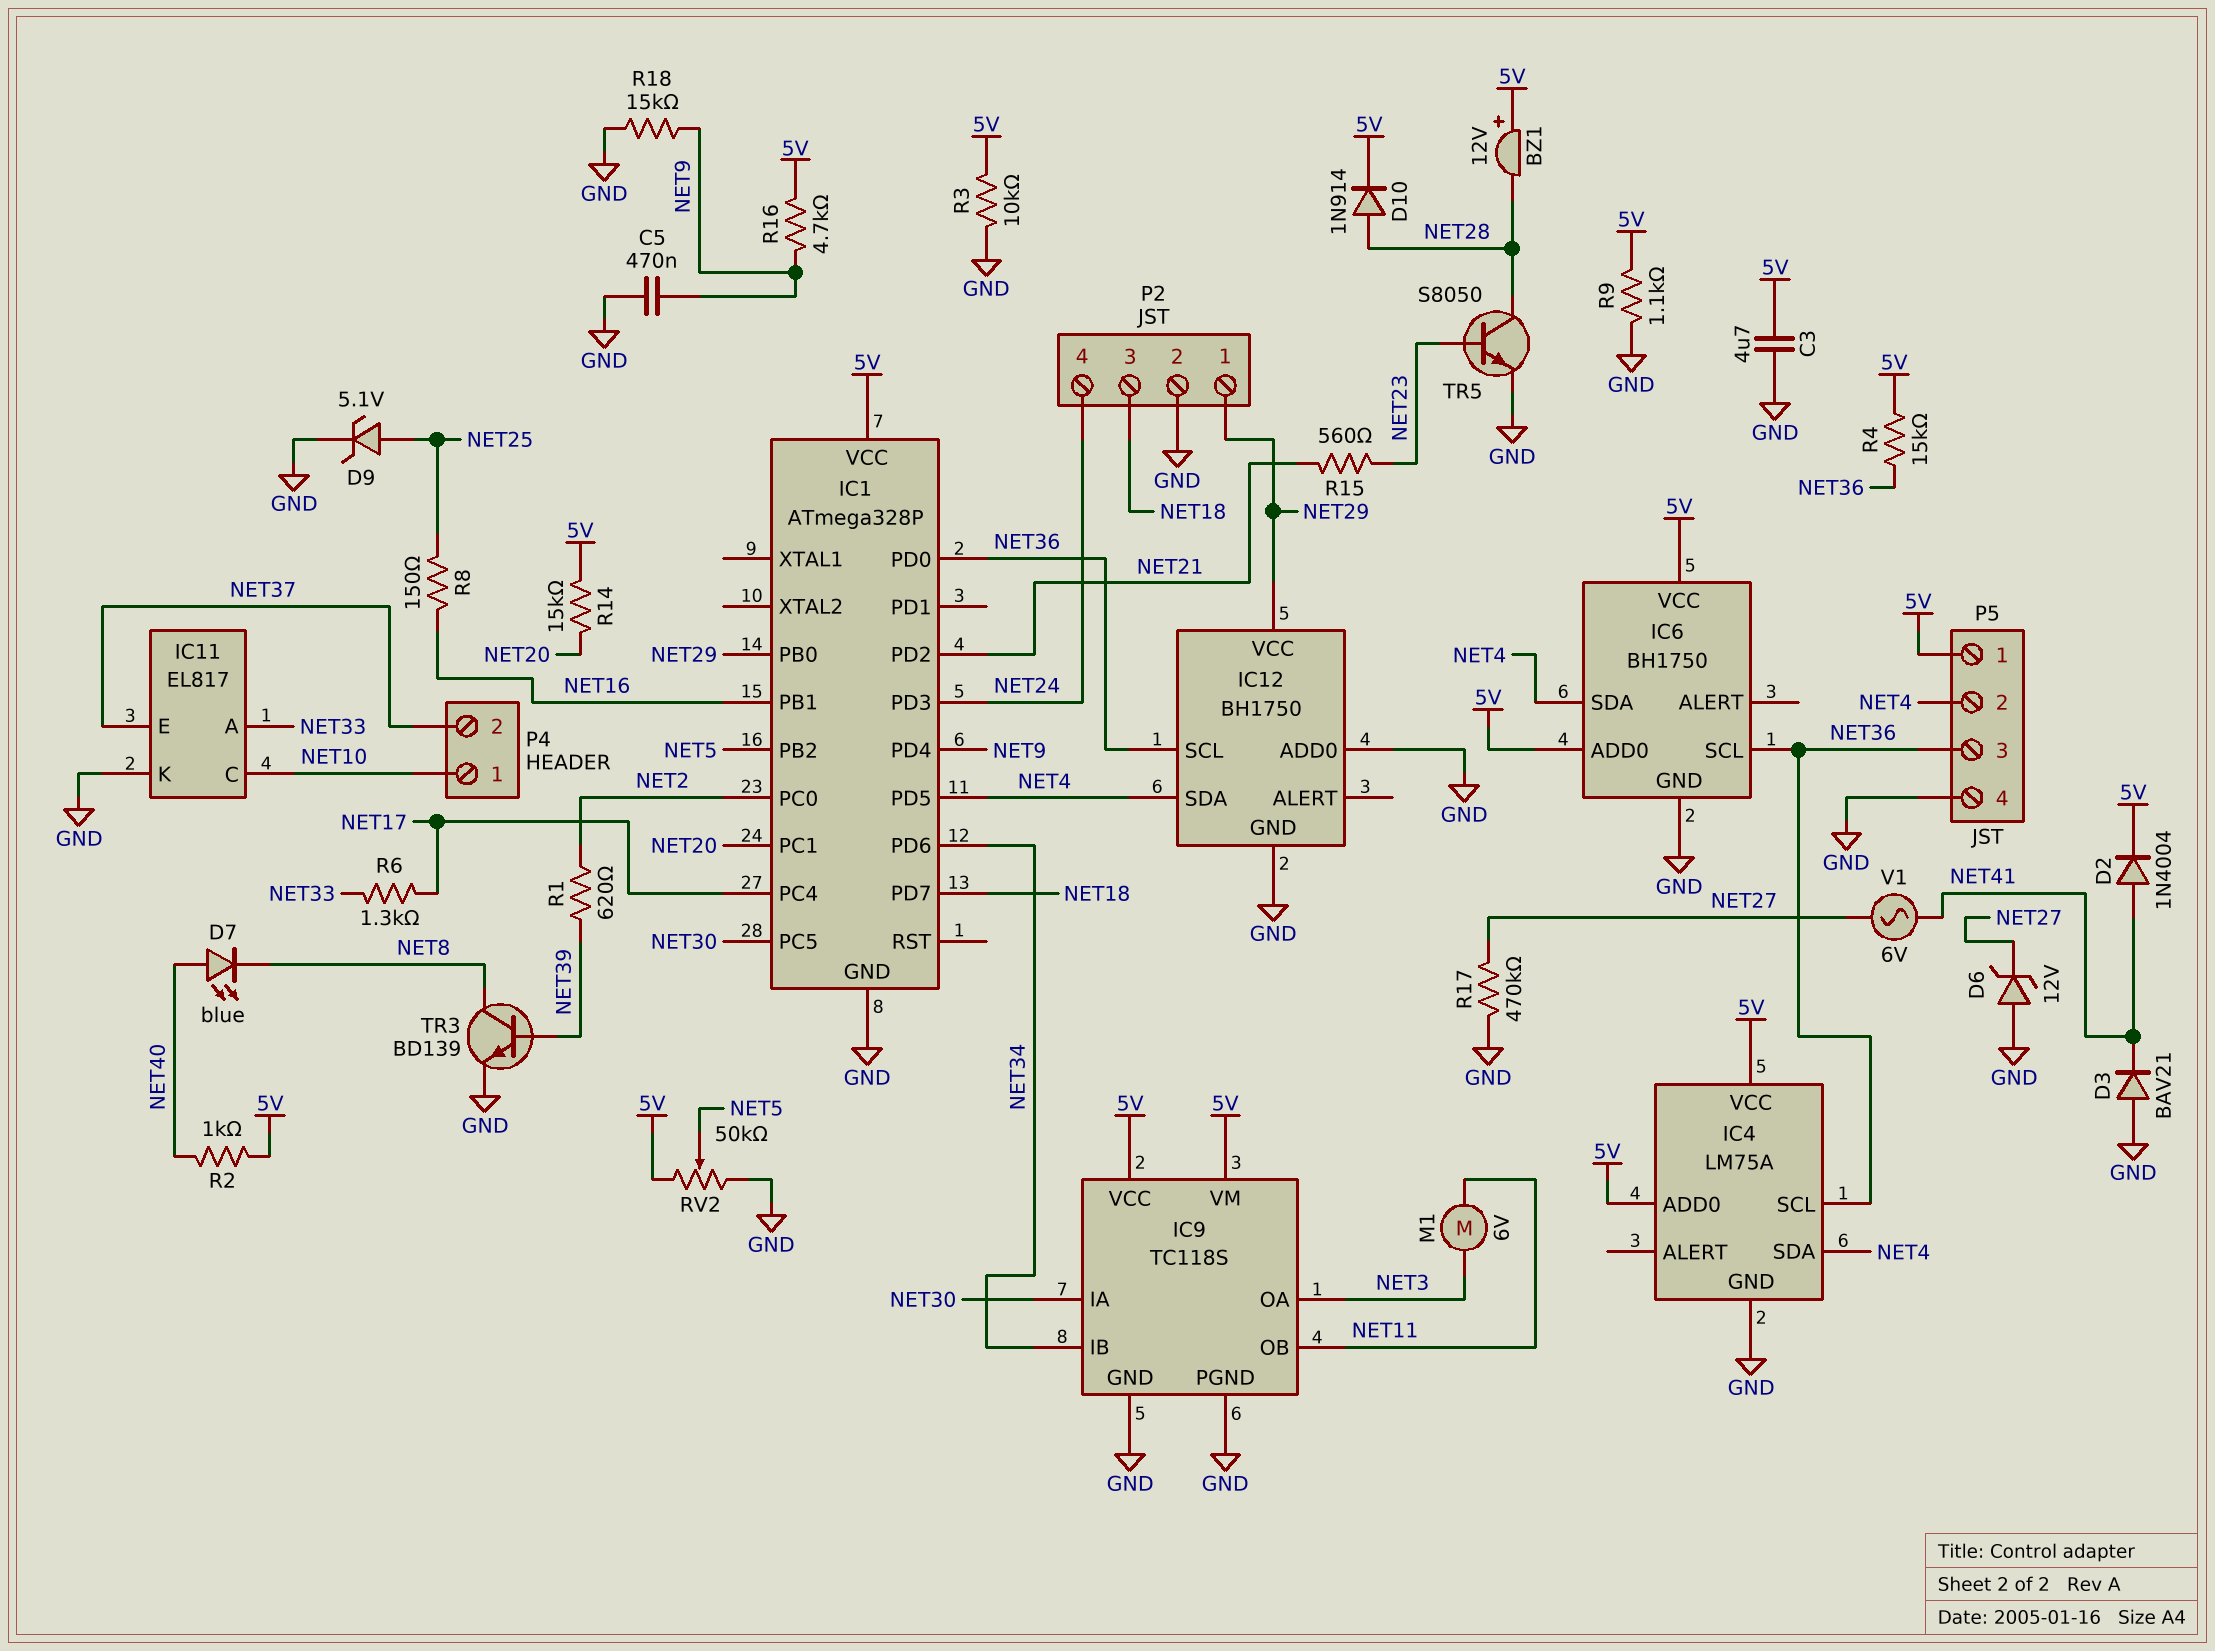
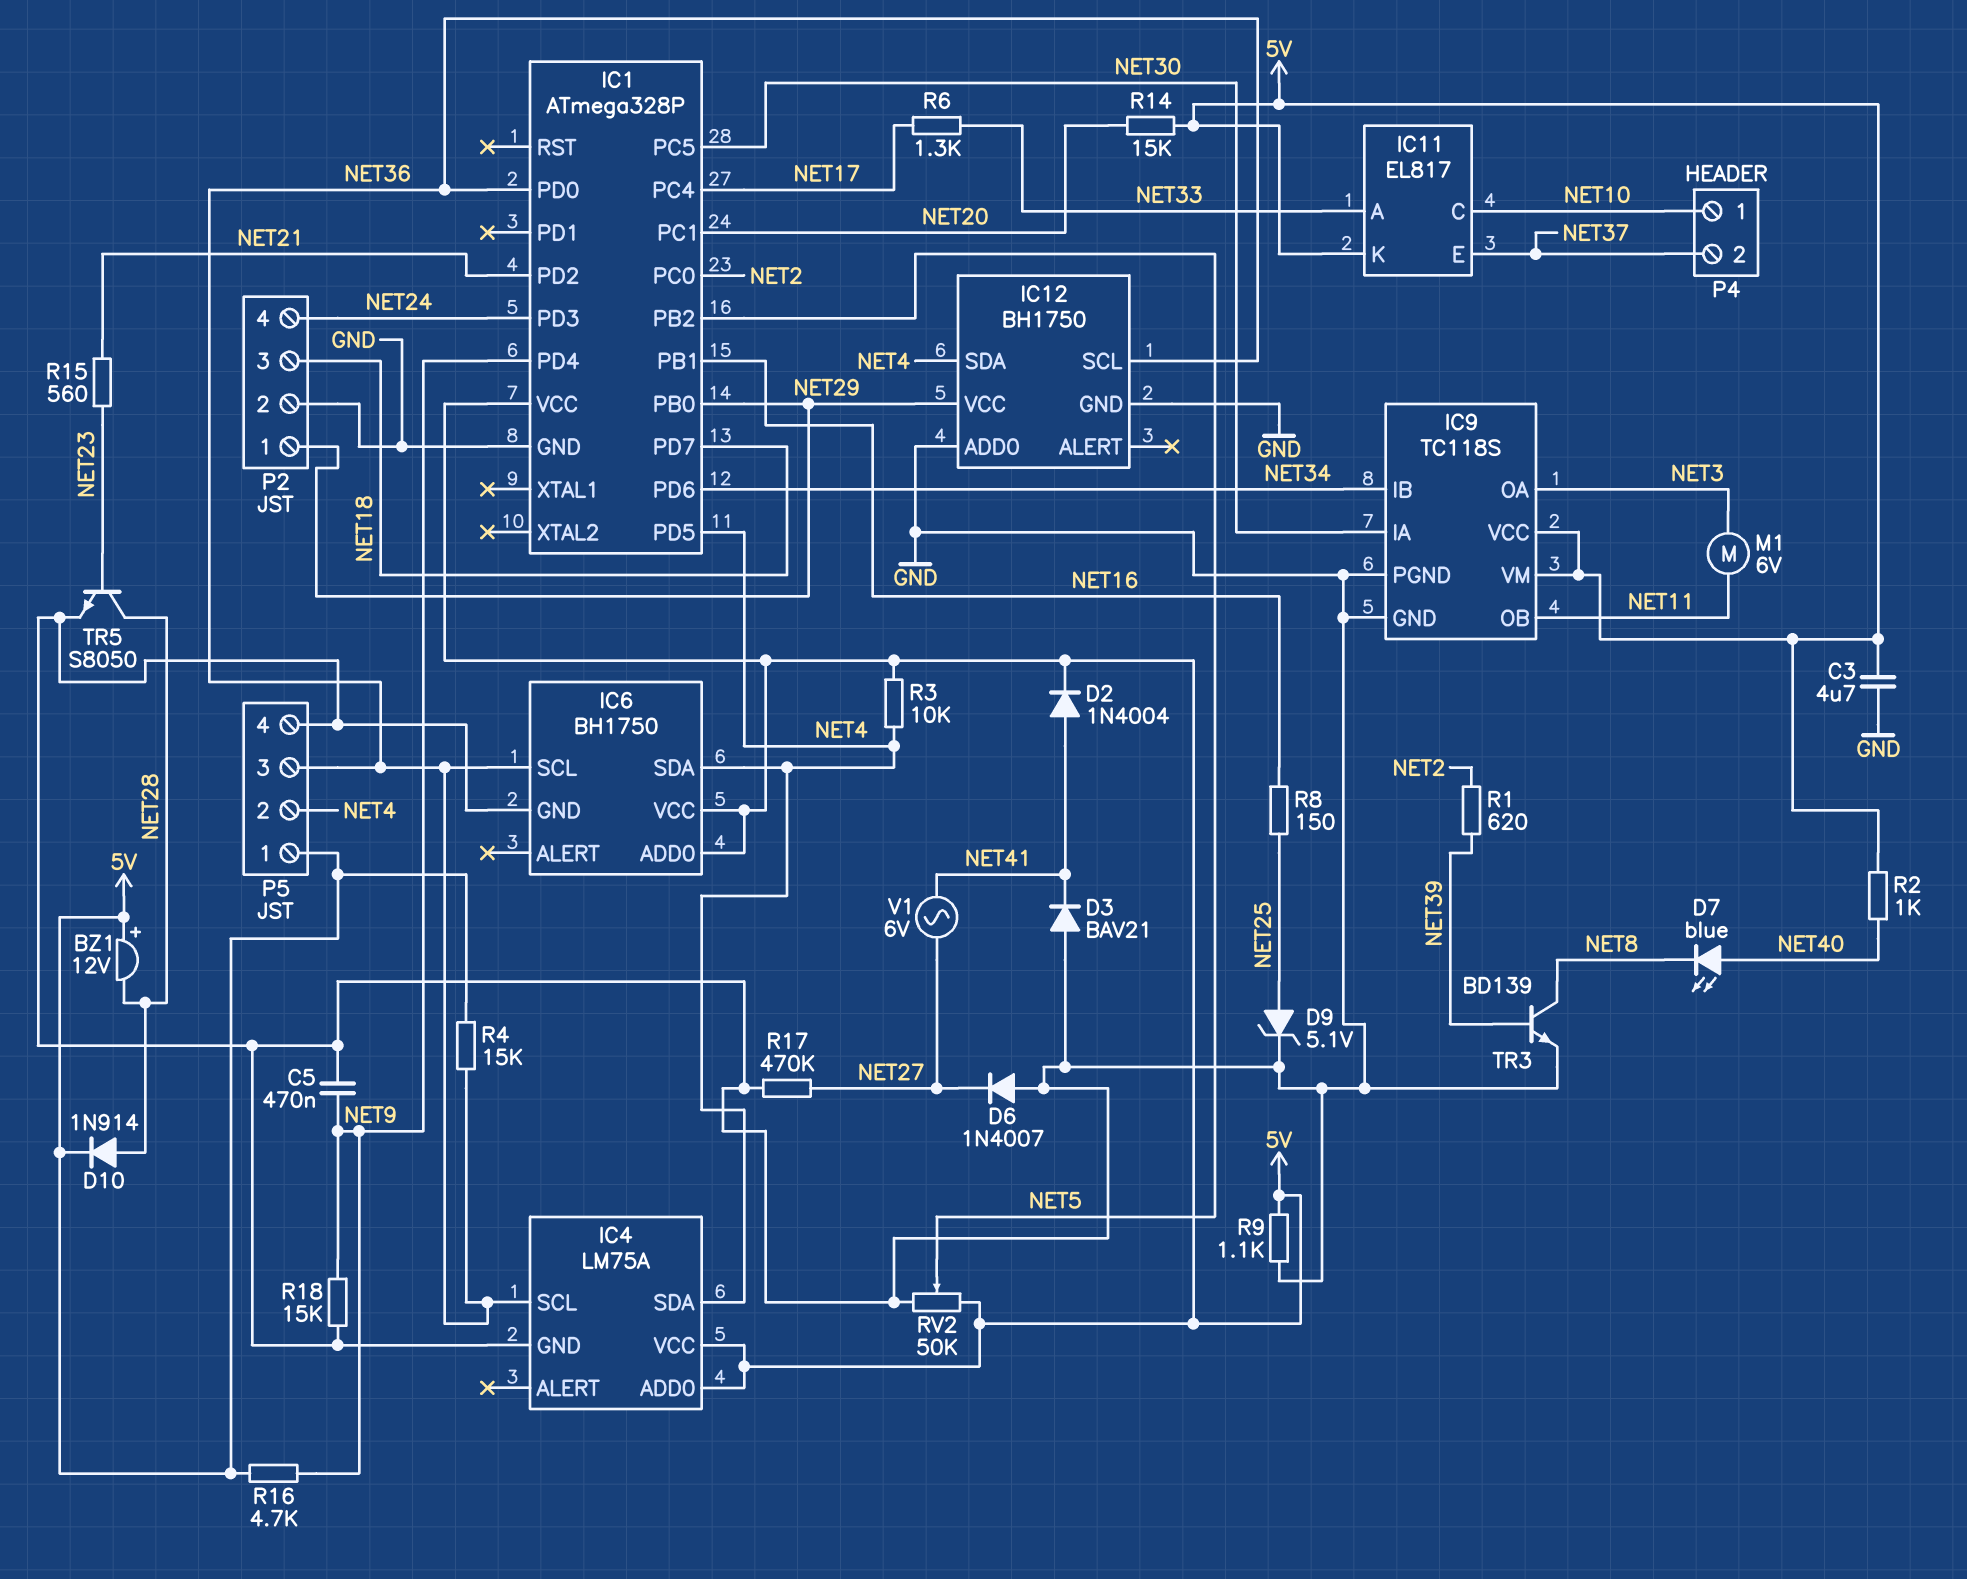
D6: zener 12V (A GND, K NET27) -> diode 1N4007 (A GND, K NET27)
IC11 pin K: GND -> 5V
R3: 10k (5V, GND) -> 10k (5V, NET4)

